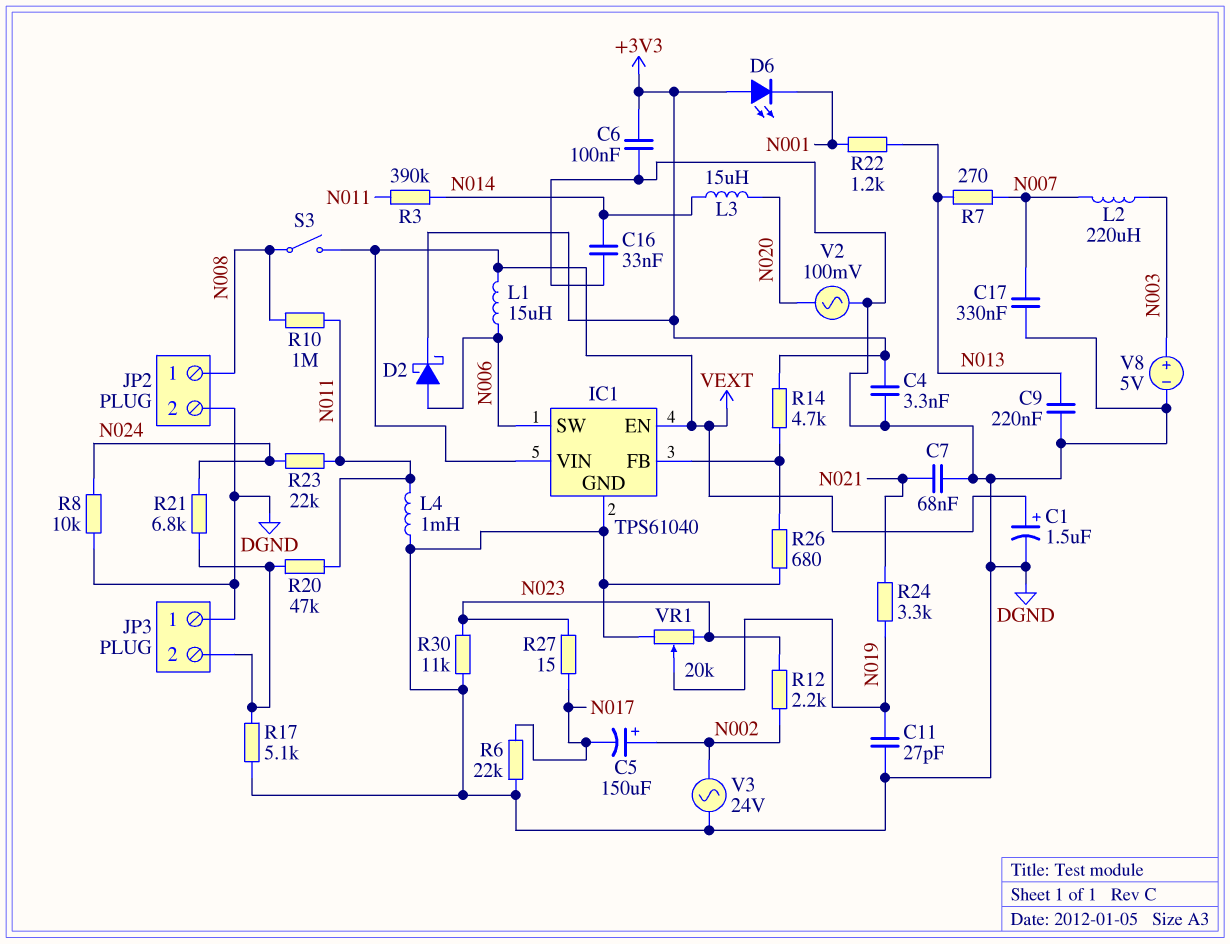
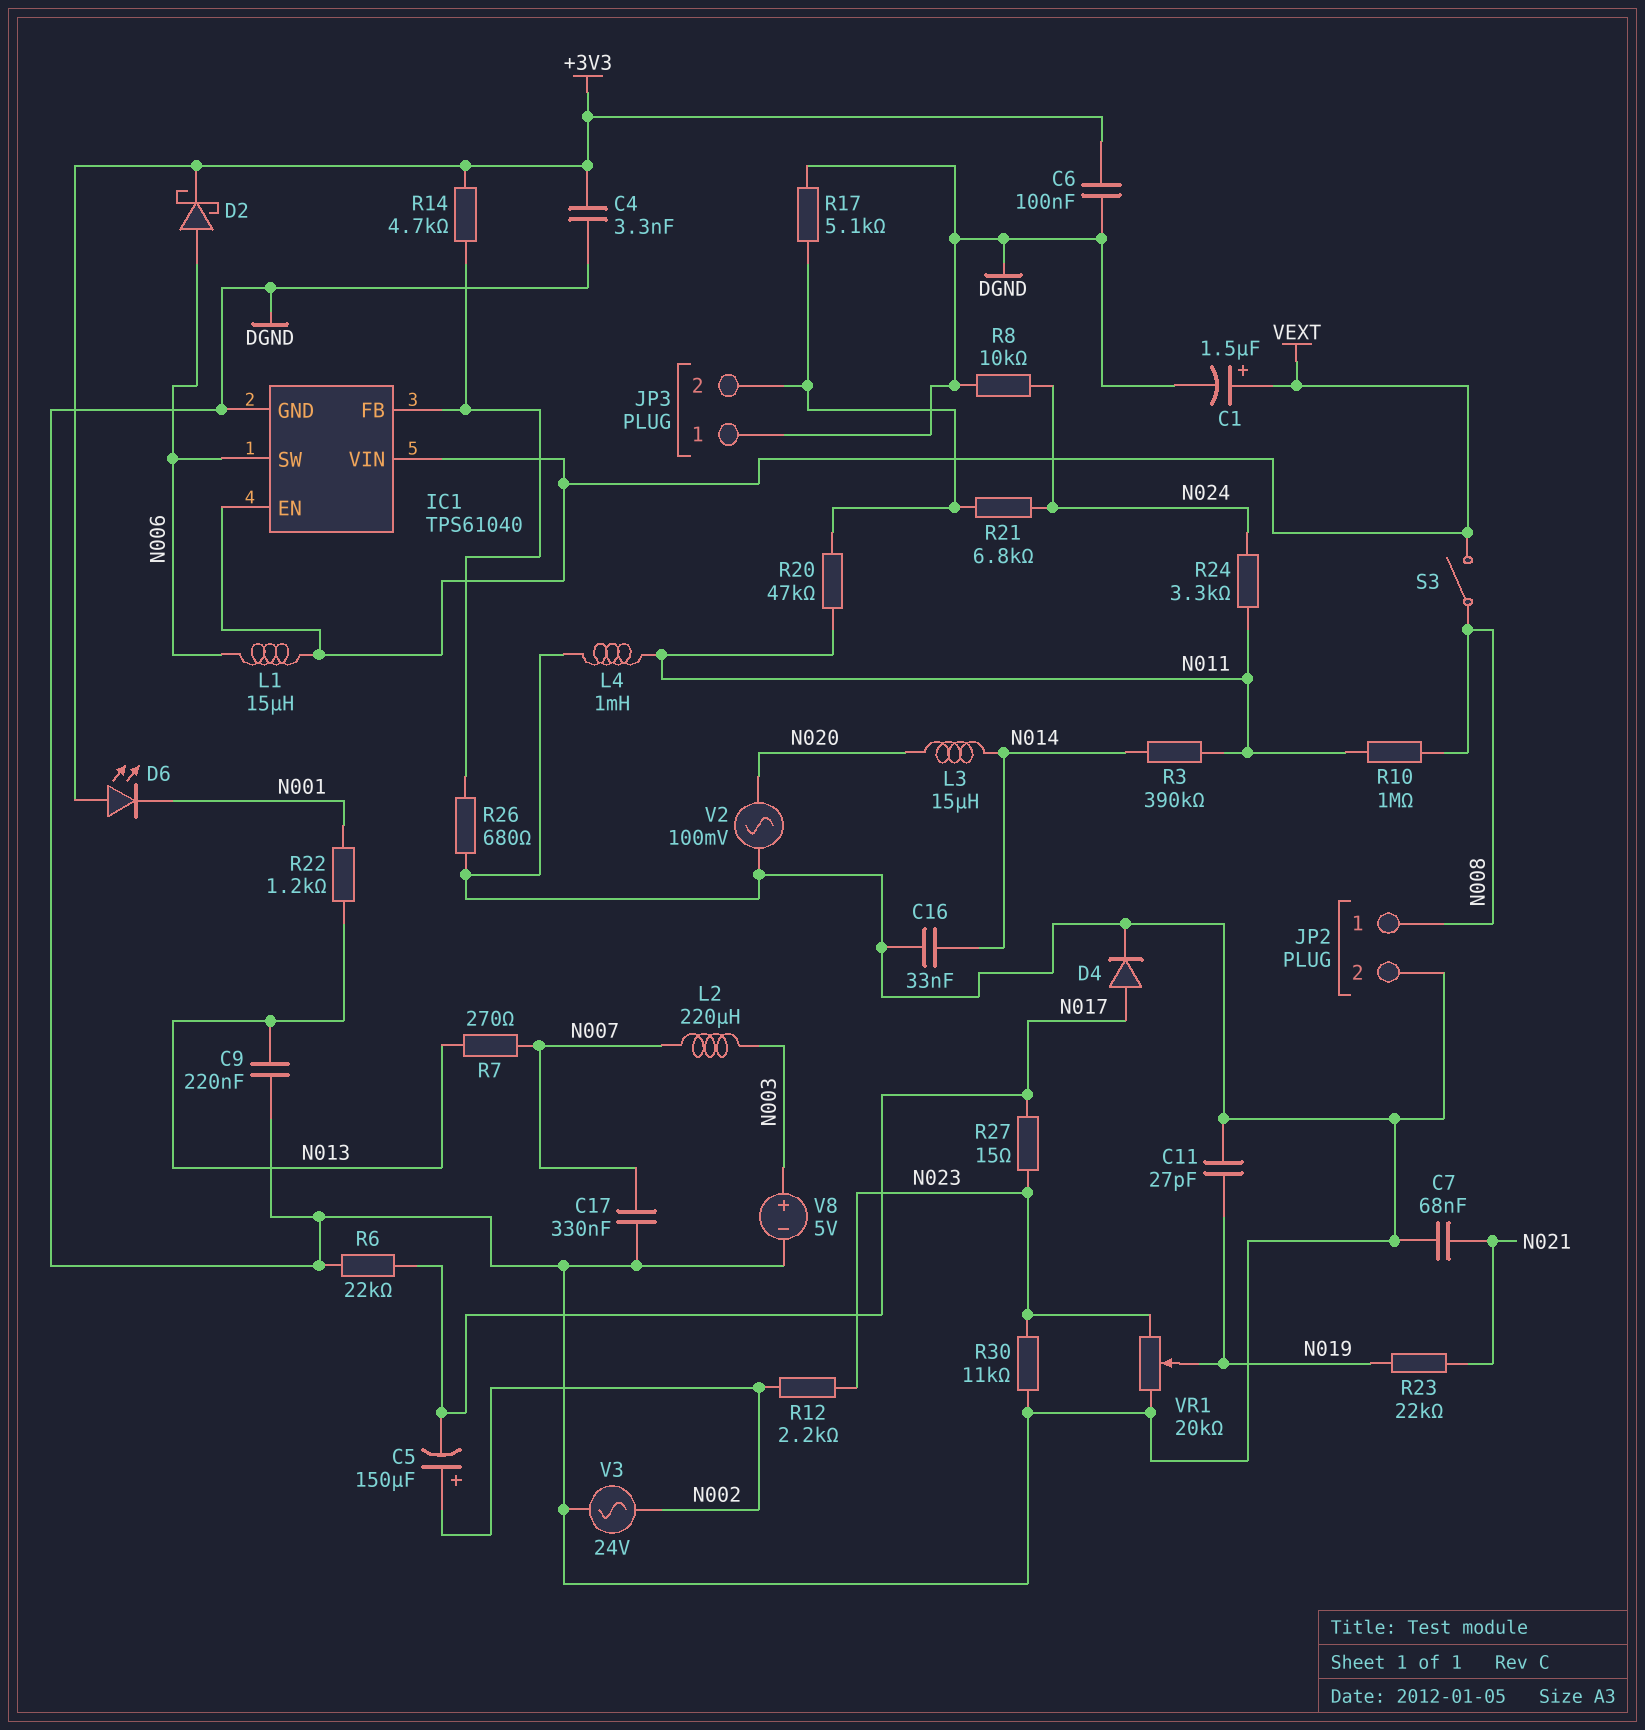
D4: none -> diode (A N017, K DGND)
R23: 22k (N011, N024) -> 22k (N019, N021)
R24: 3.3k (N019, N021) -> 3.3k (N011, N024)

